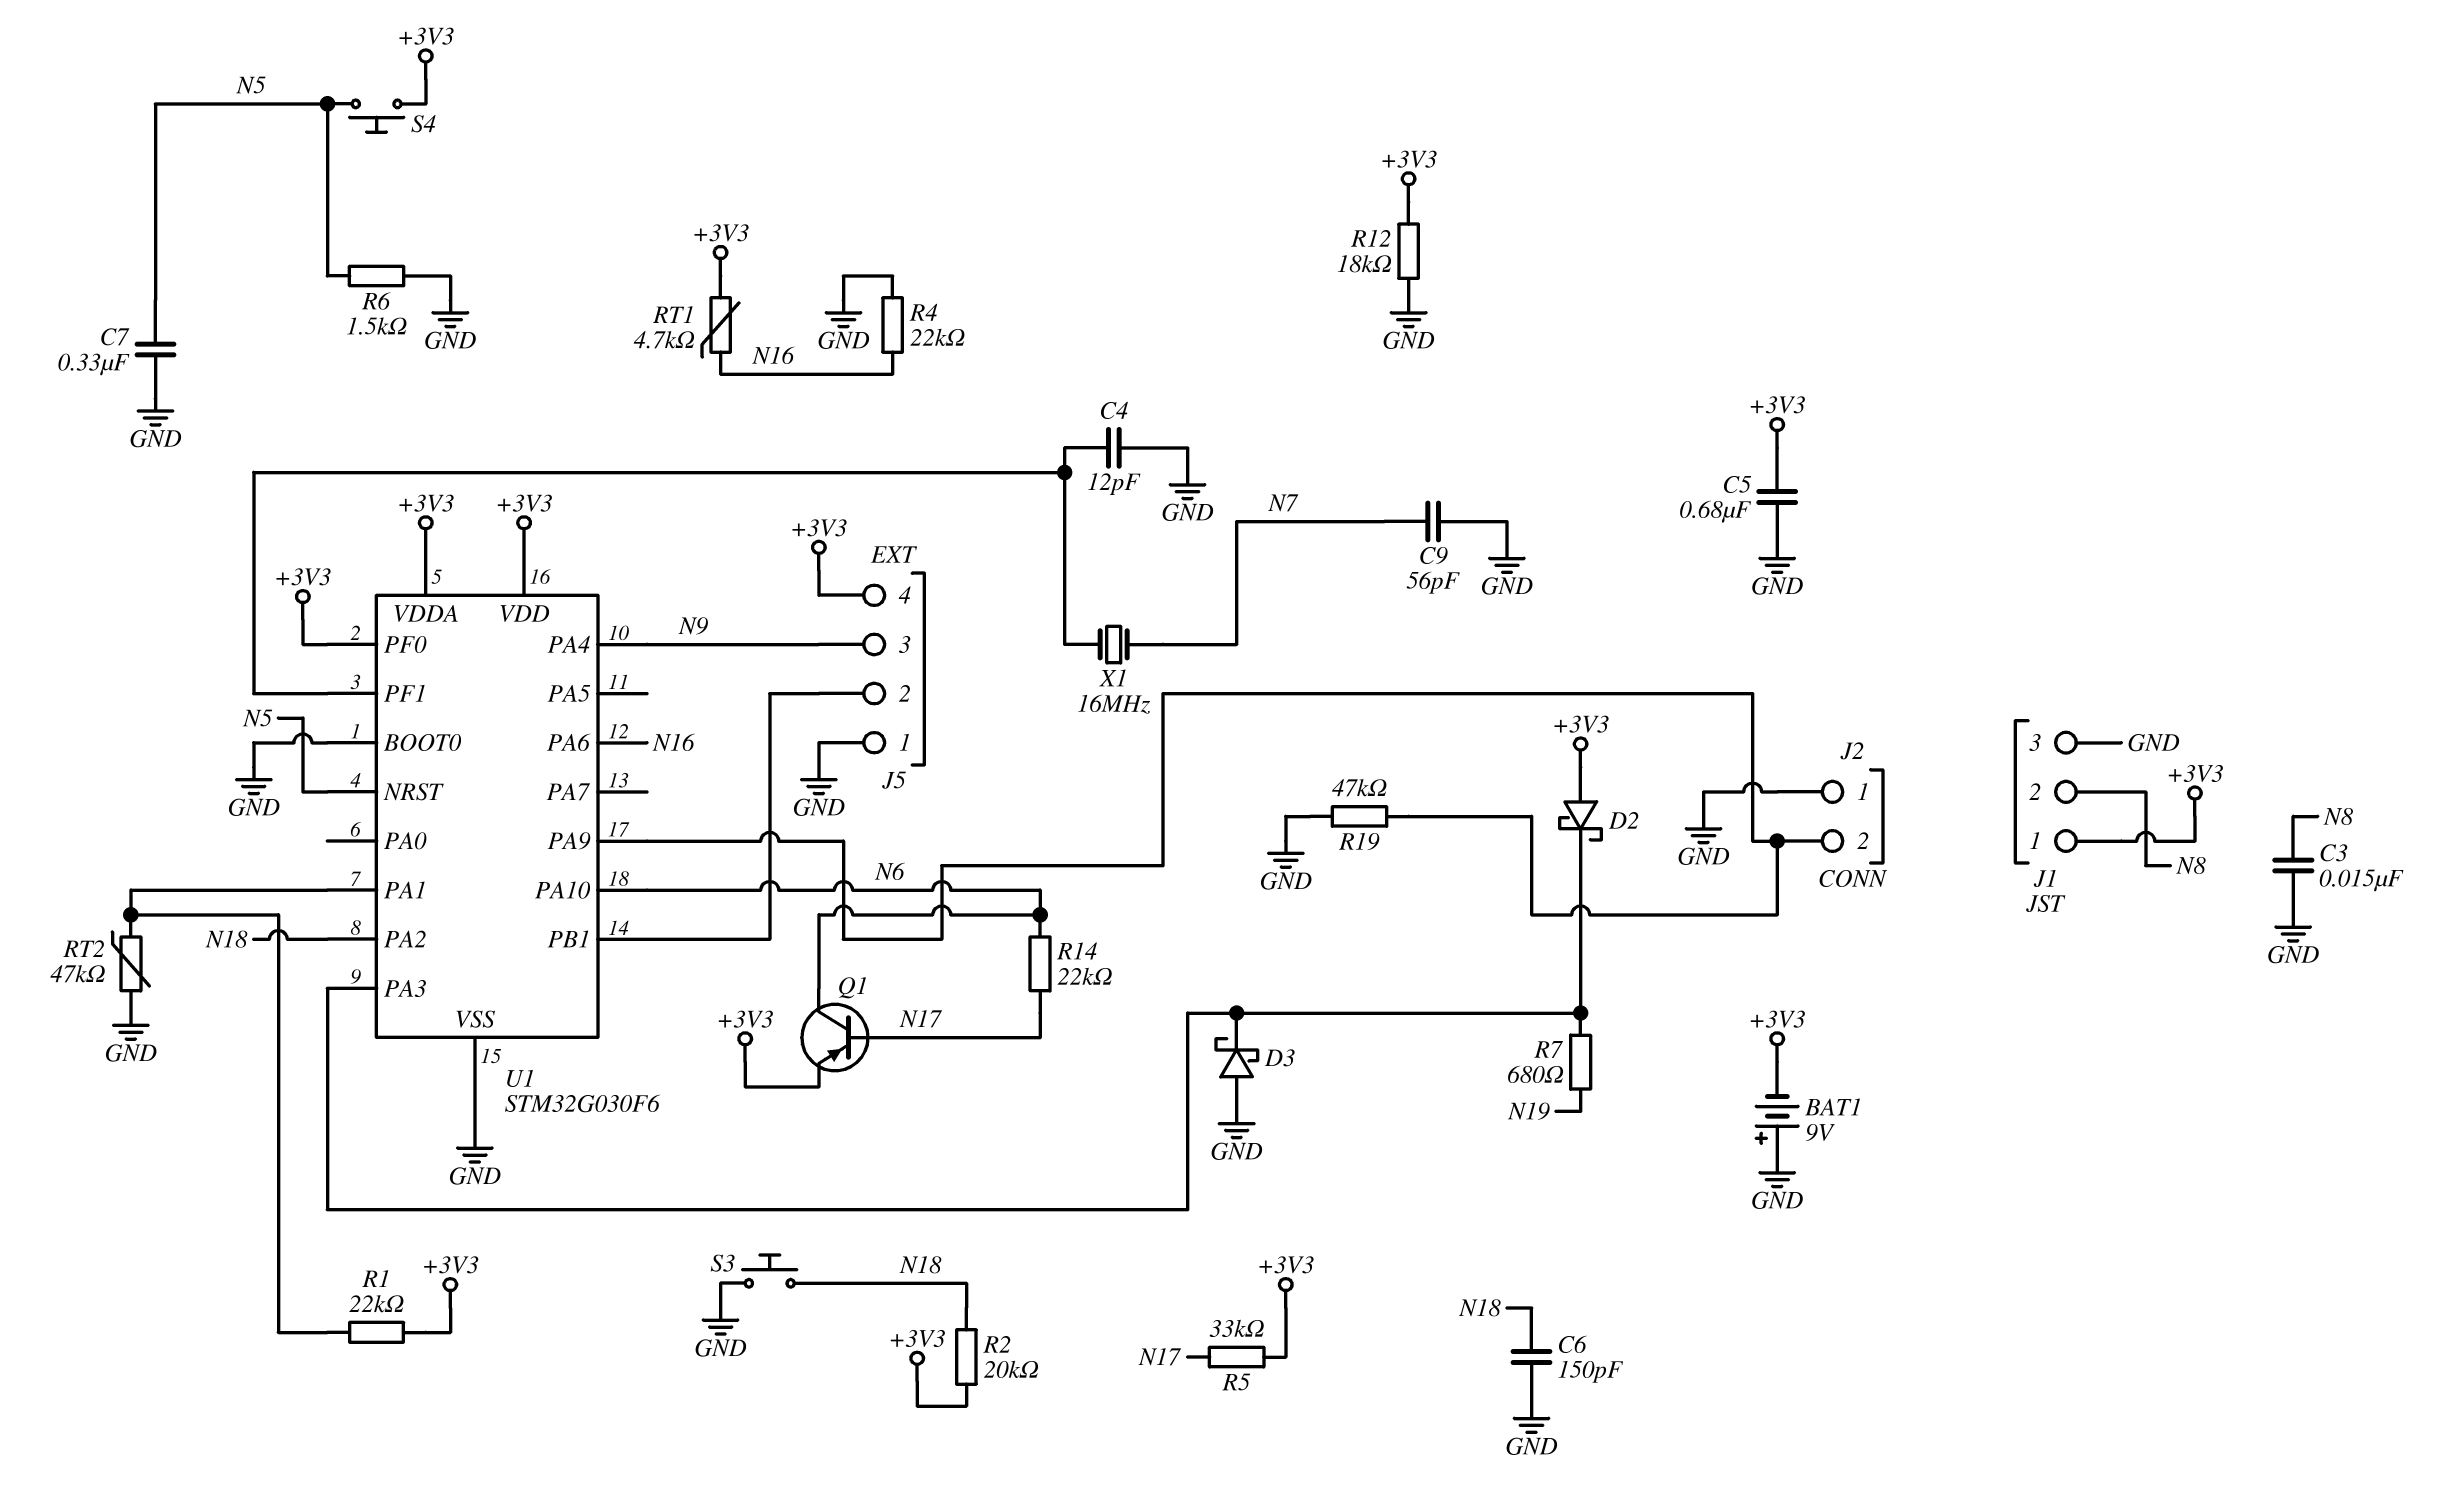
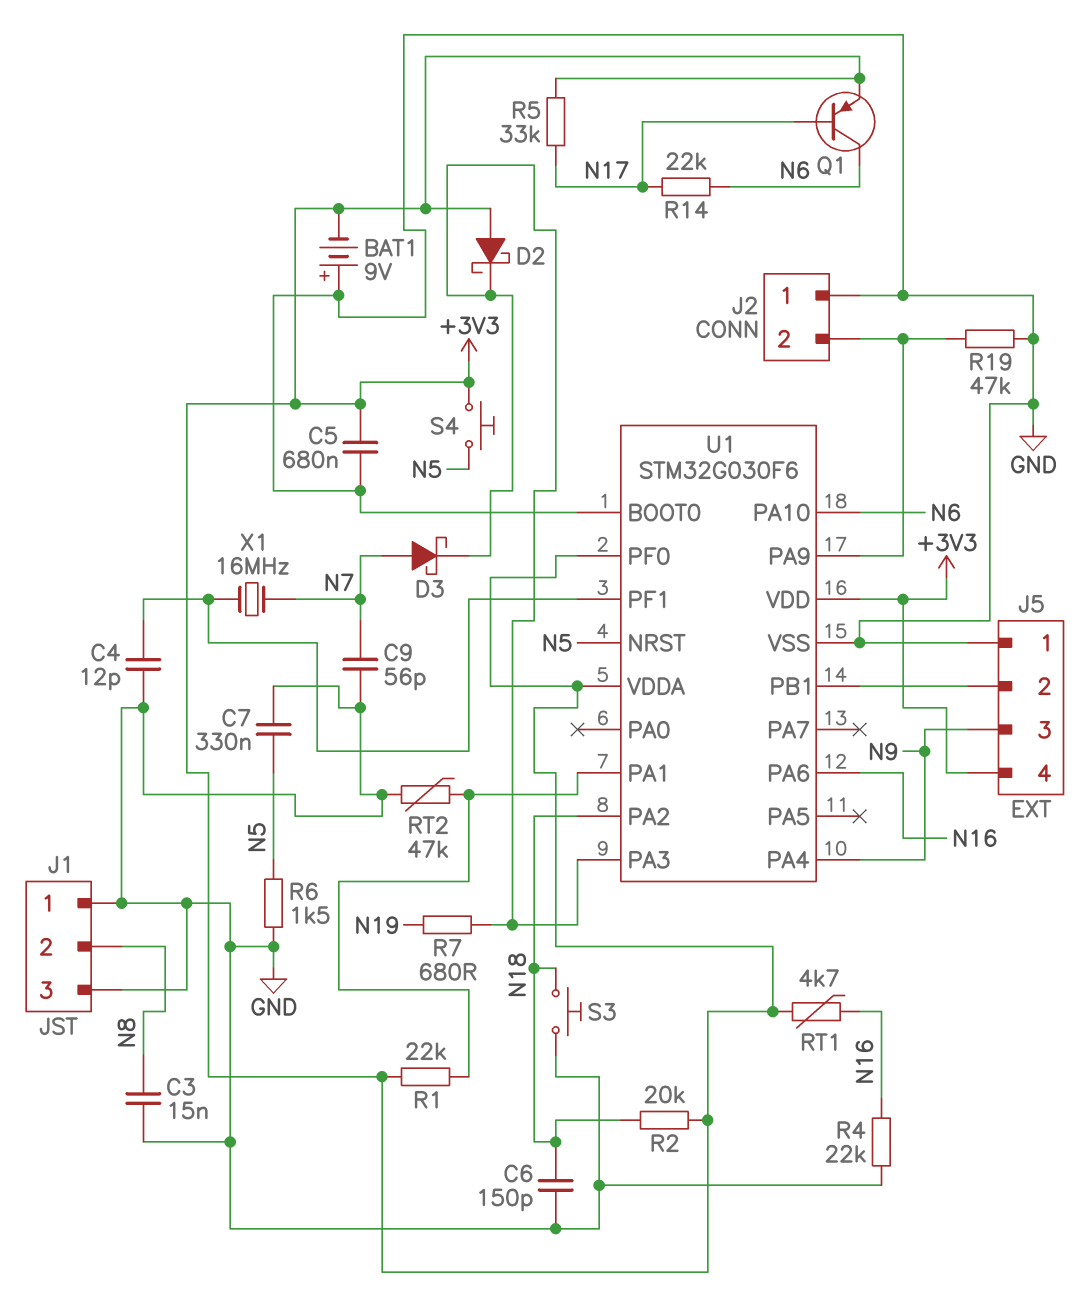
D3: schottky (A GND, K U1/PA3) -> schottky (A N7, K U1/PA3)
J1 pin 1: +3V3 -> GND
R12: 18k (+3V3, GND) -> none

